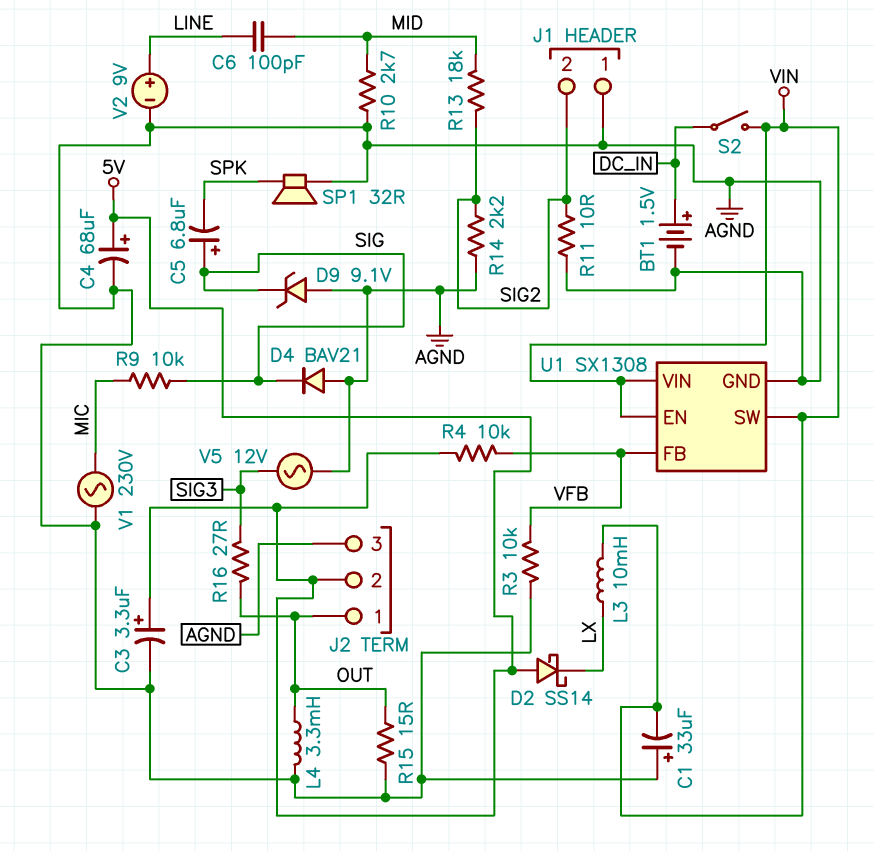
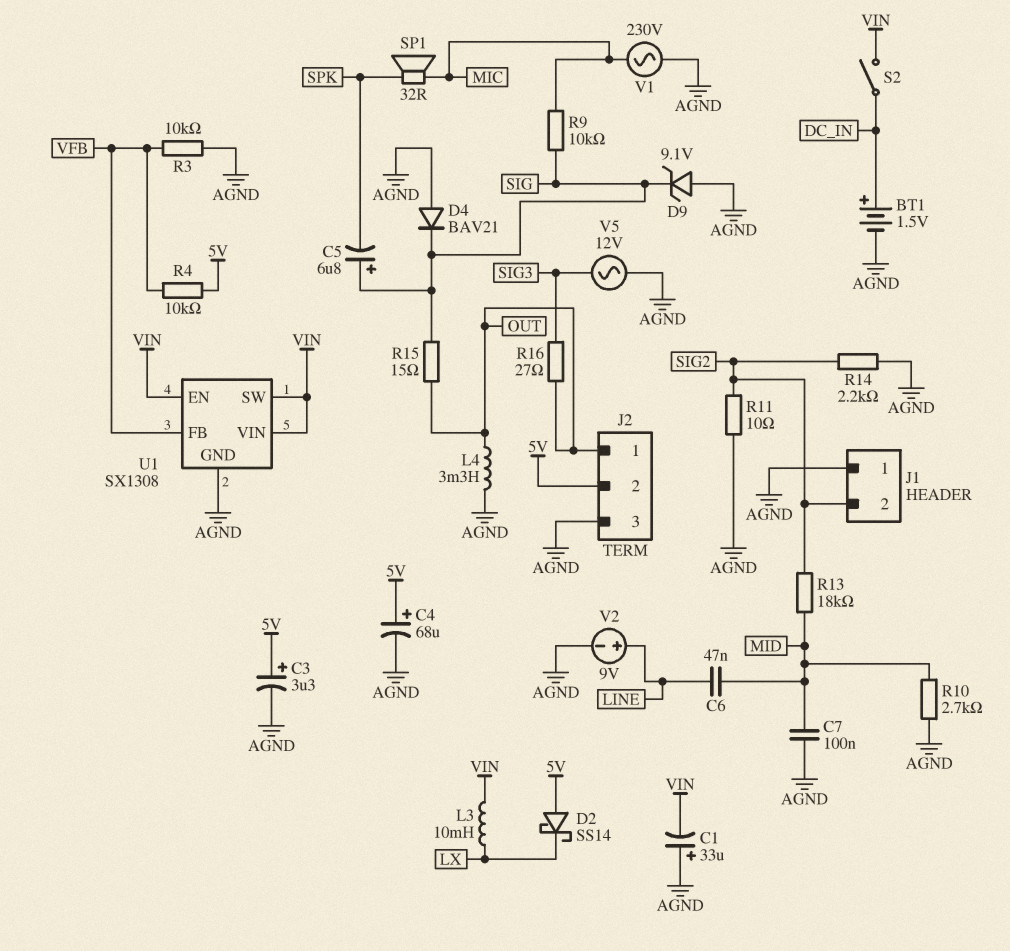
C6: 100pF (LINE, MID) -> 47nF (LINE, MID)
C7: none -> 100nF (AGND, MID)
R15: 15 (AGND, OUT) -> 15 (OUT, SIG)
SP1: speaker 32R (AGND, SPK) -> speaker 32R (MIC, SPK)

